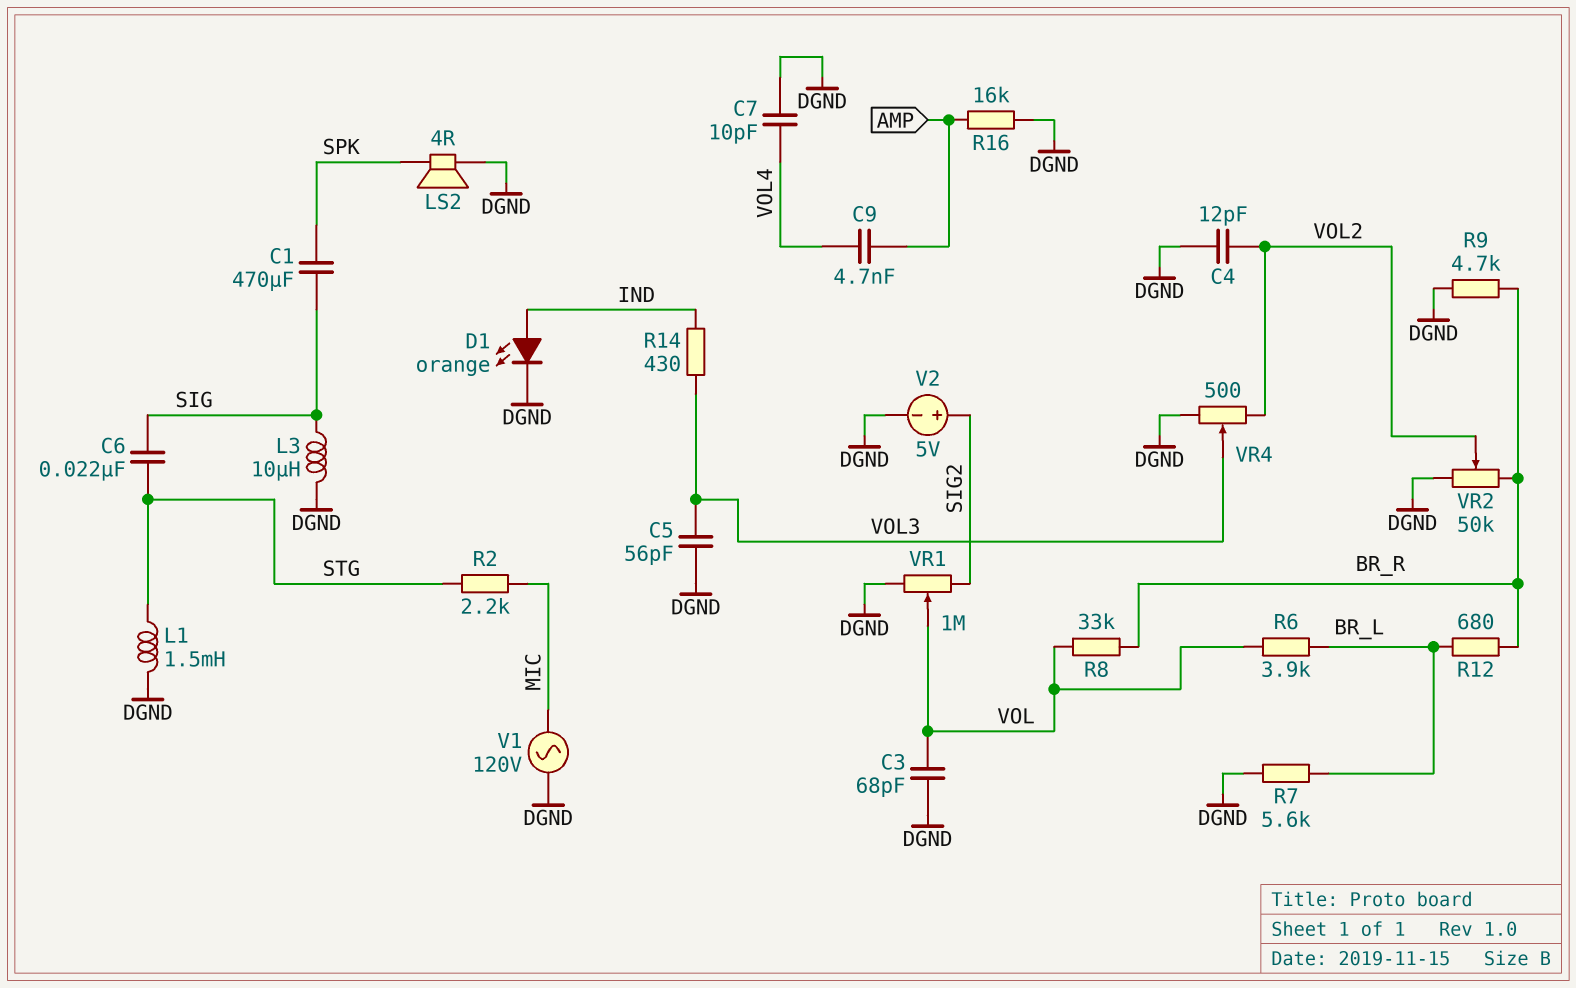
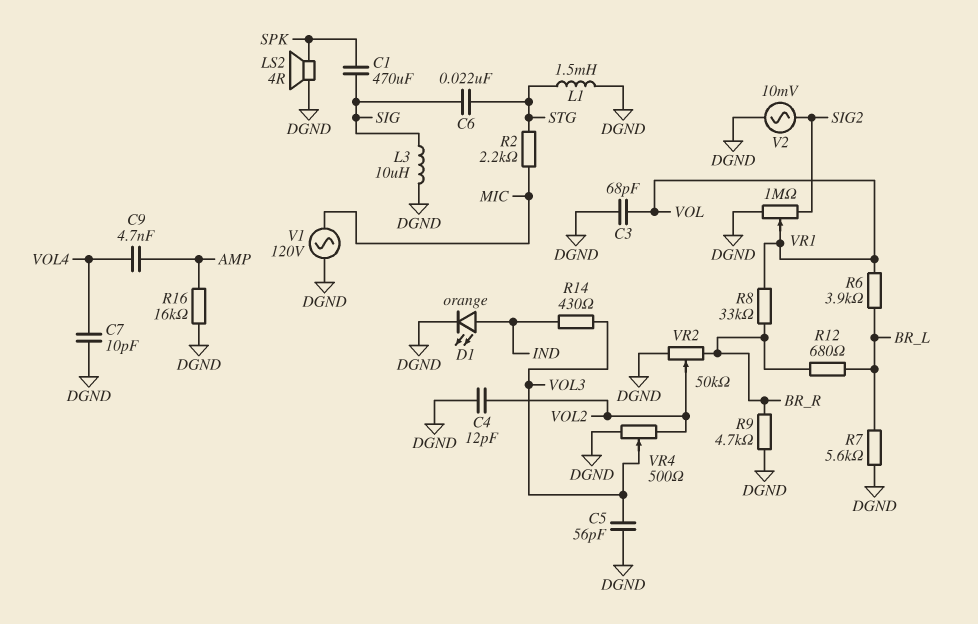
V2: 5V (plus SIG2, minus DGND) -> AC 10mV (DGND, SIG2)

